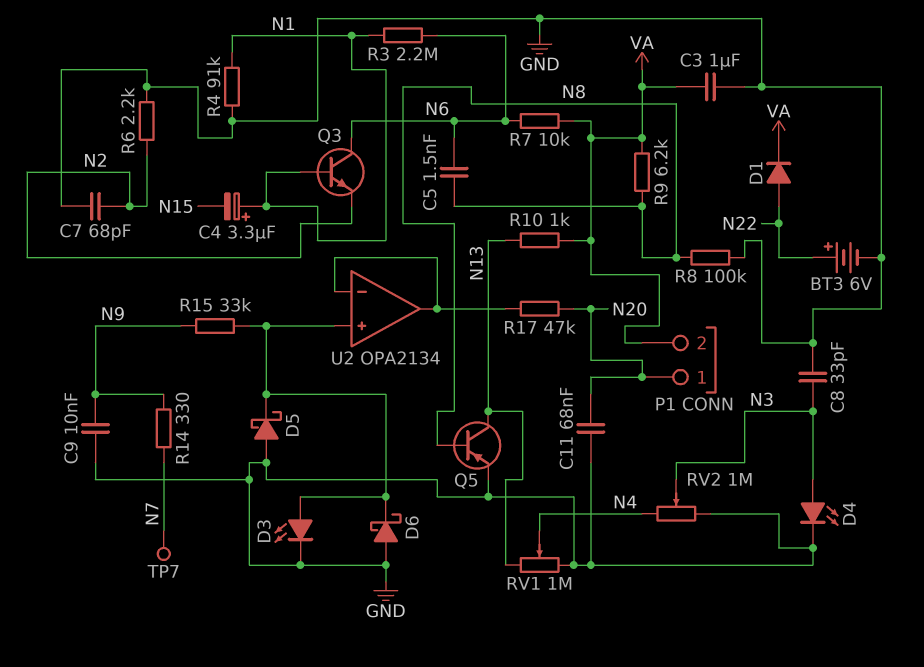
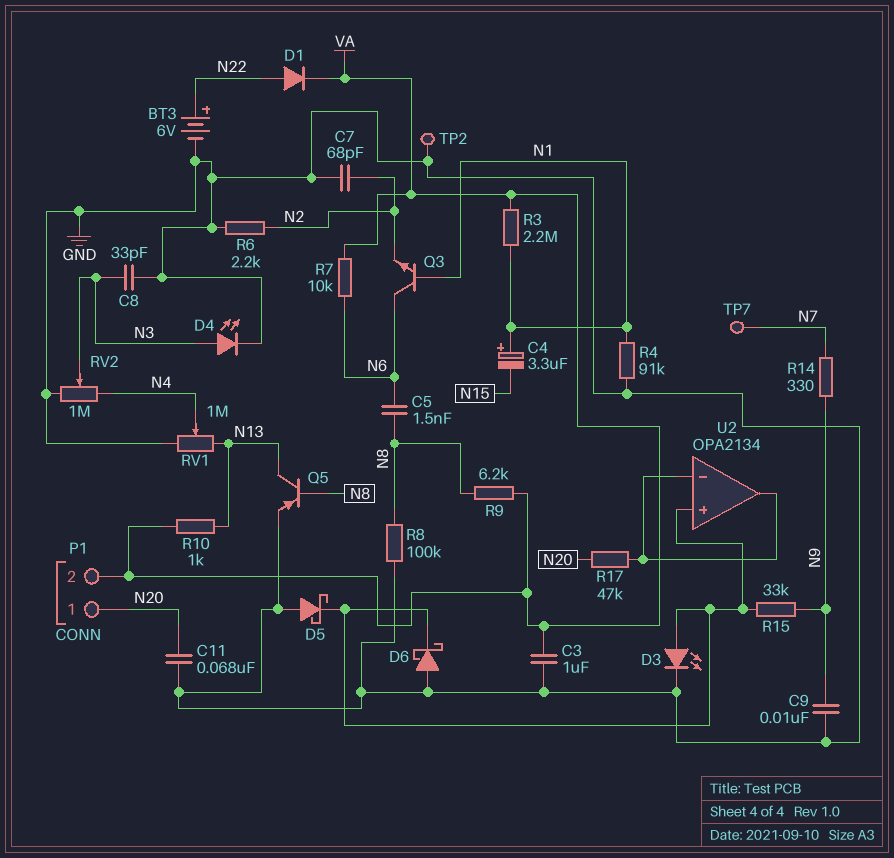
R3: 2.2M (N1, N6) -> 2.2M (N1, VA)
TP2: none -> test point (GND)

